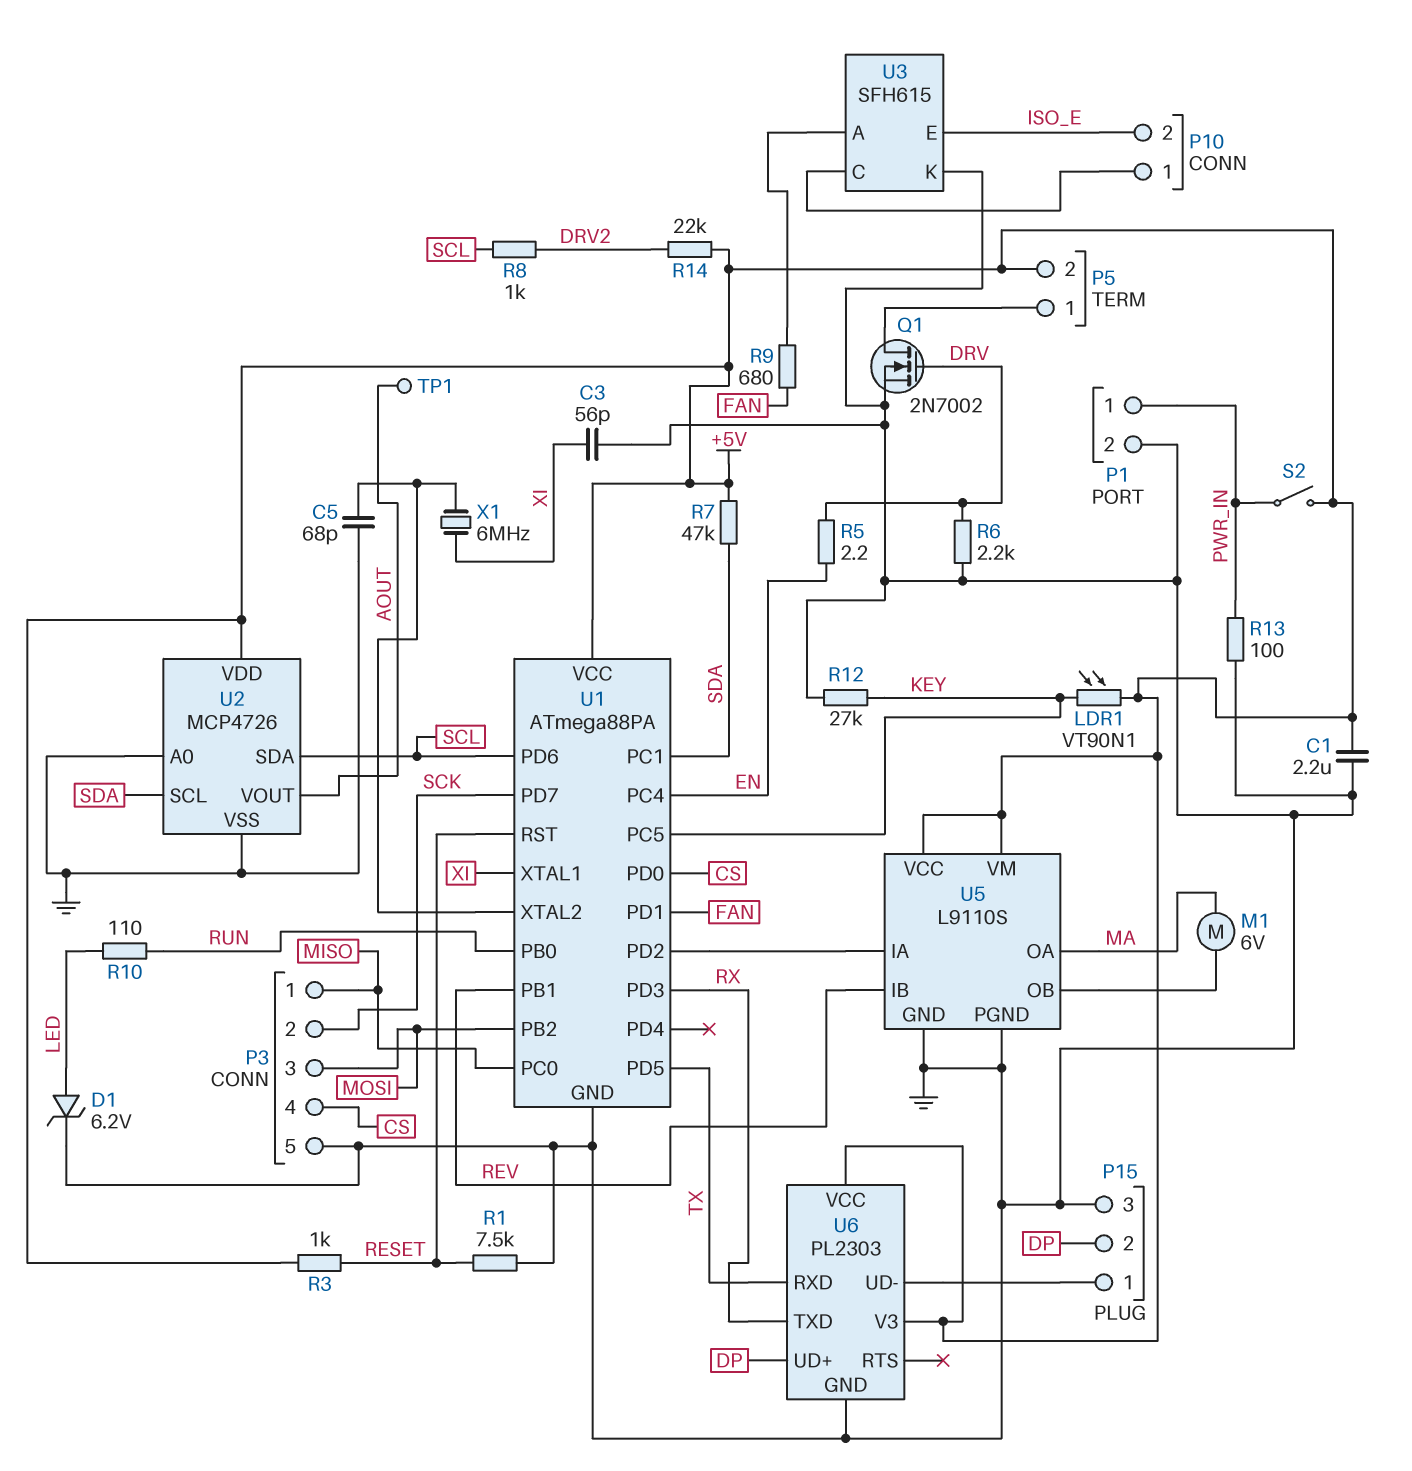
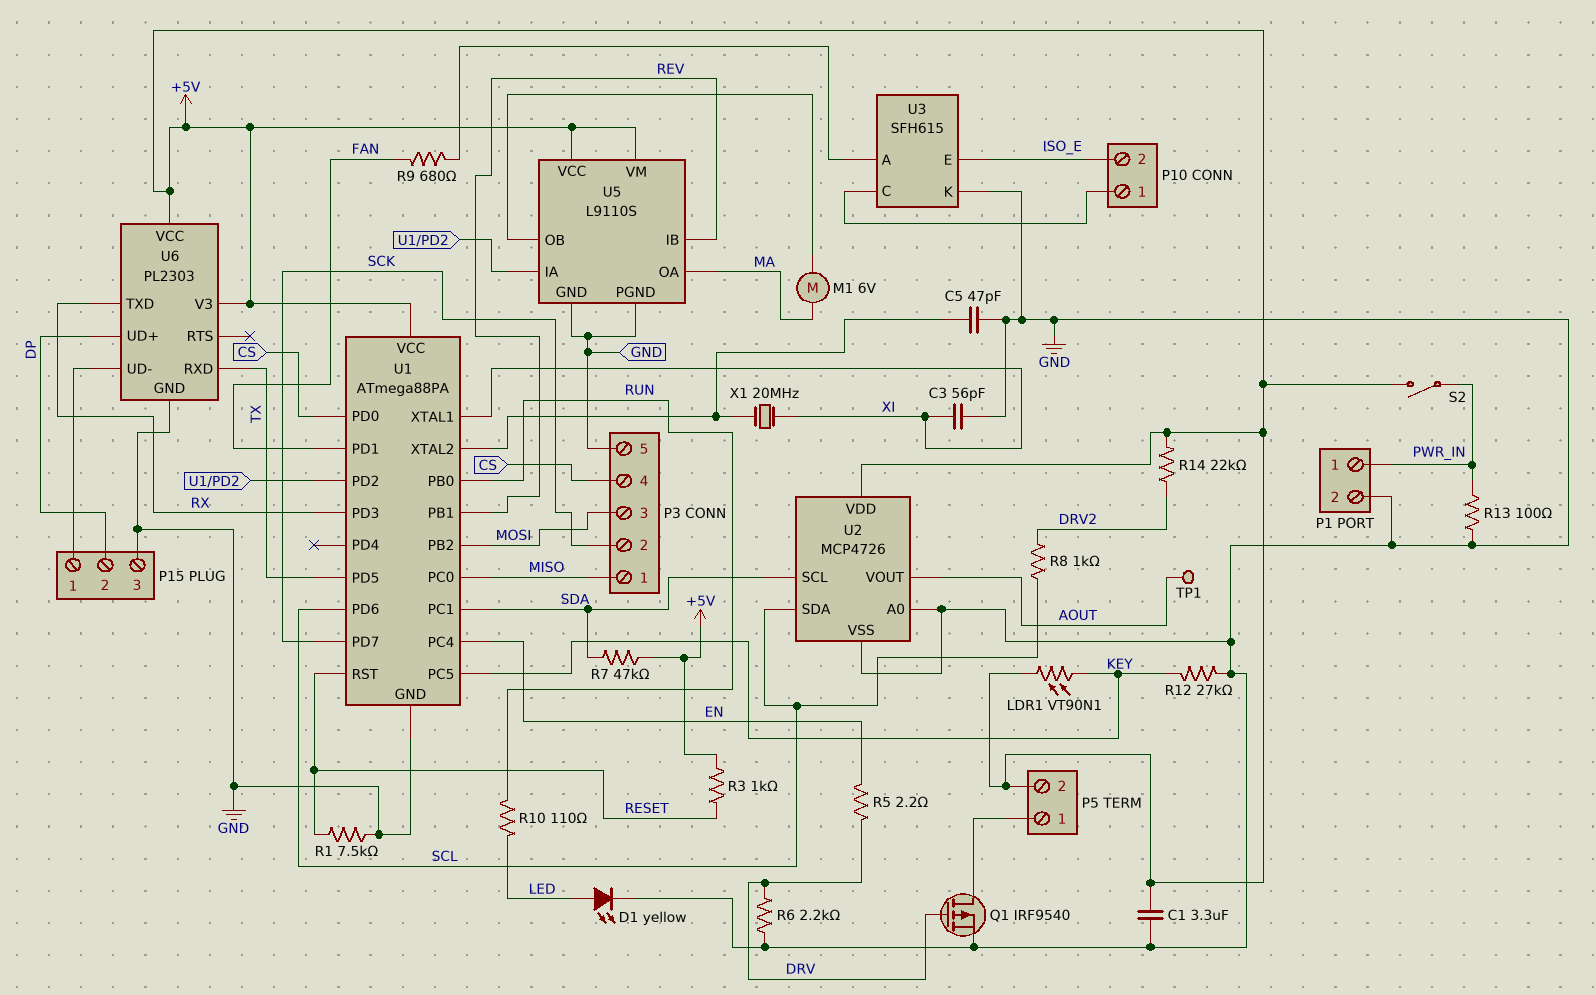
C1: 2.2uF (+5V, GND) -> 3.3uF (+5V, GND)
C5: 68pF (GND, U1/XTAL2) -> 47pF (GND, U1/XTAL2)
D1: zener 6.2V (A LED, K GND) -> LED yellow (A LED, K GND)
Q1: NMOS 2N7002 (G DRV, D P5/1, S GND) -> PMOS IRF9540 (G DRV, D P5/1, S GND)
X1: 6MHz (U1/XTAL2, XI) -> 20MHz (U1/XTAL2, XI)

